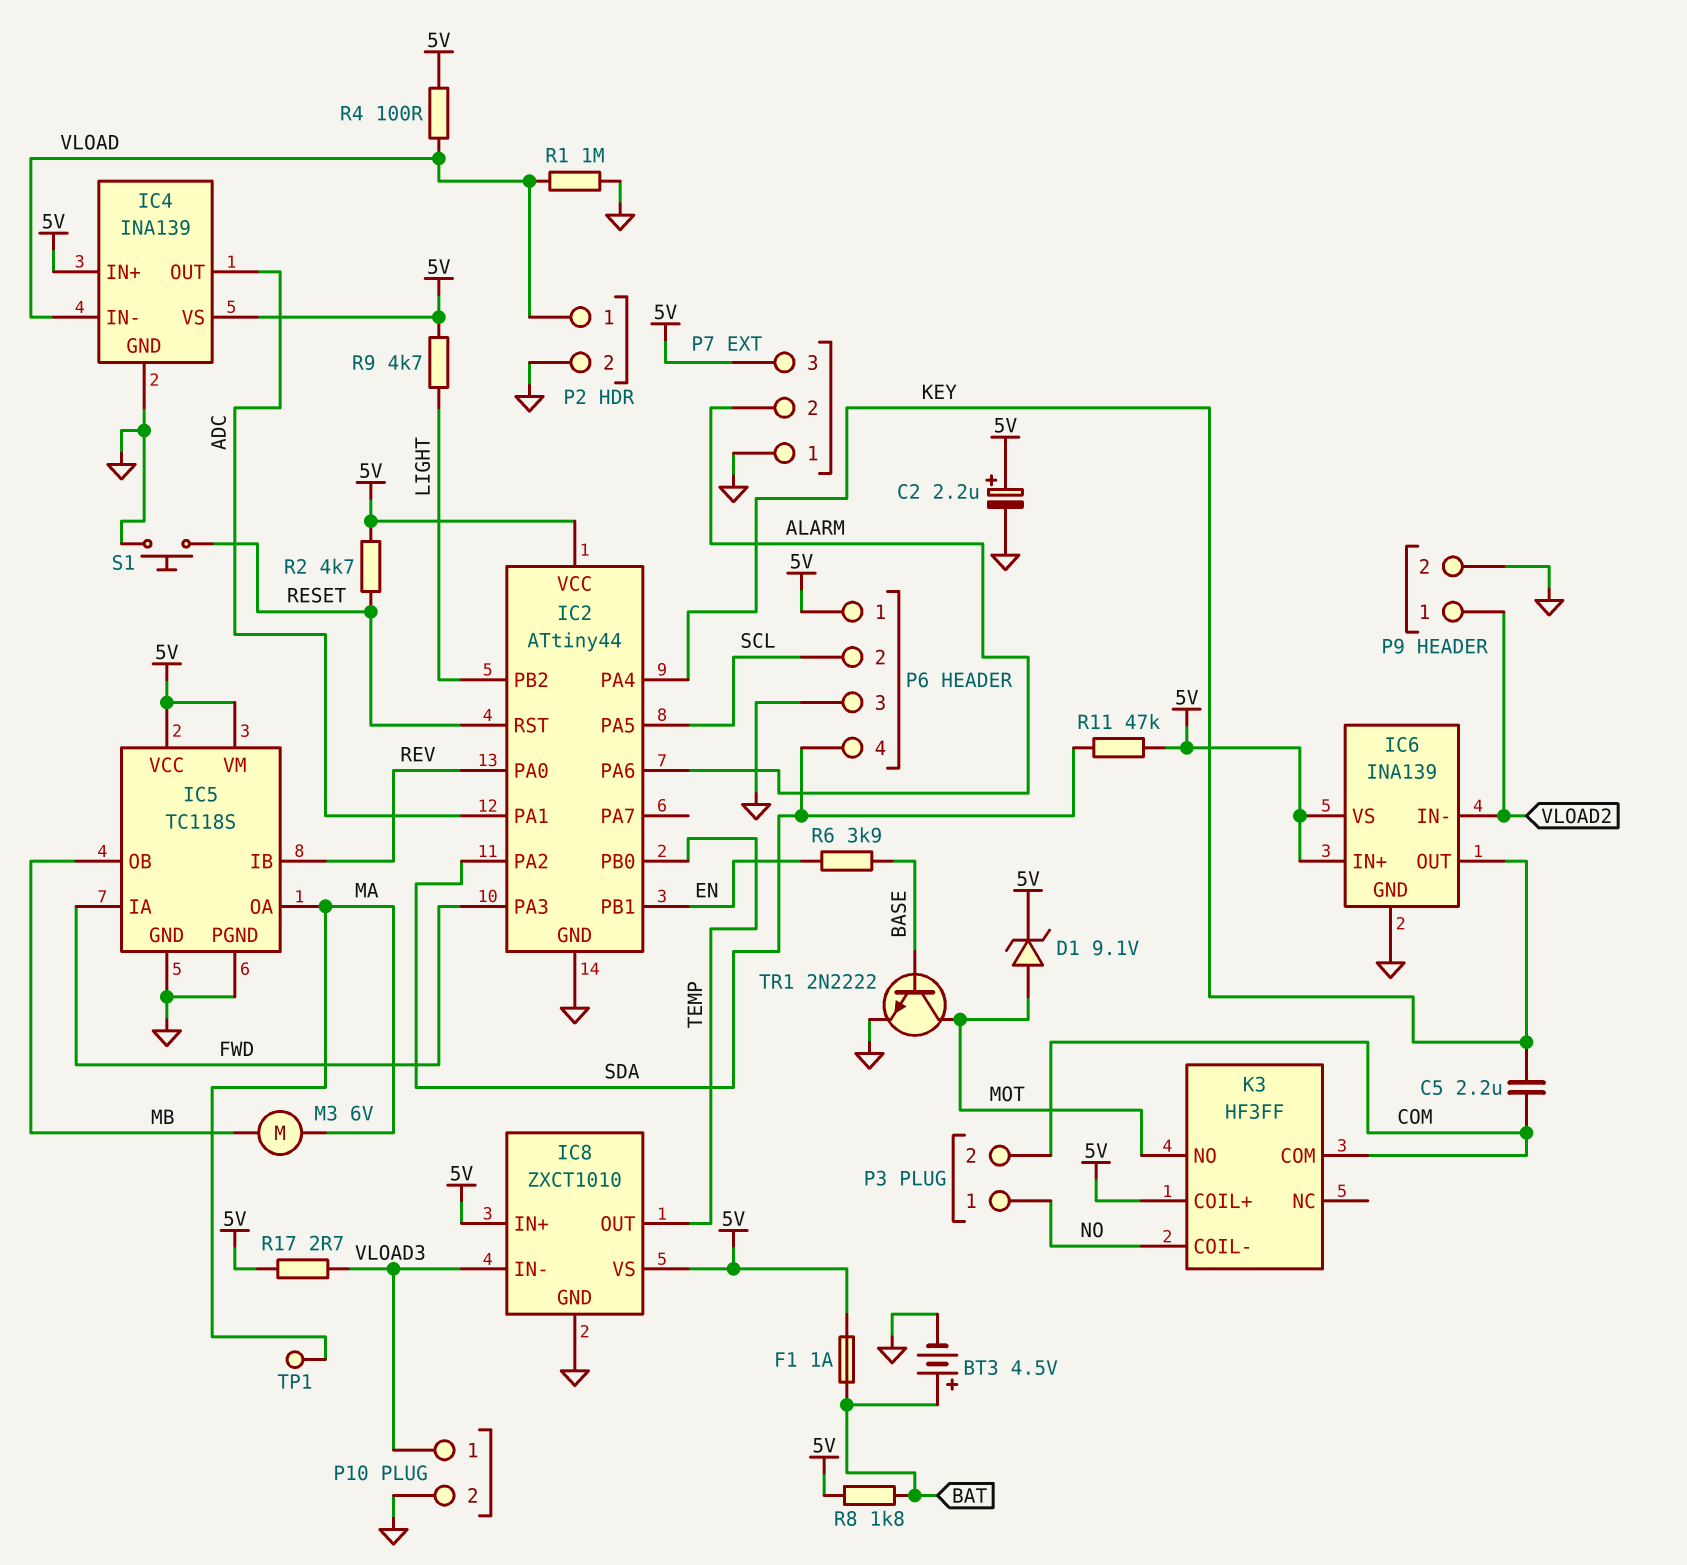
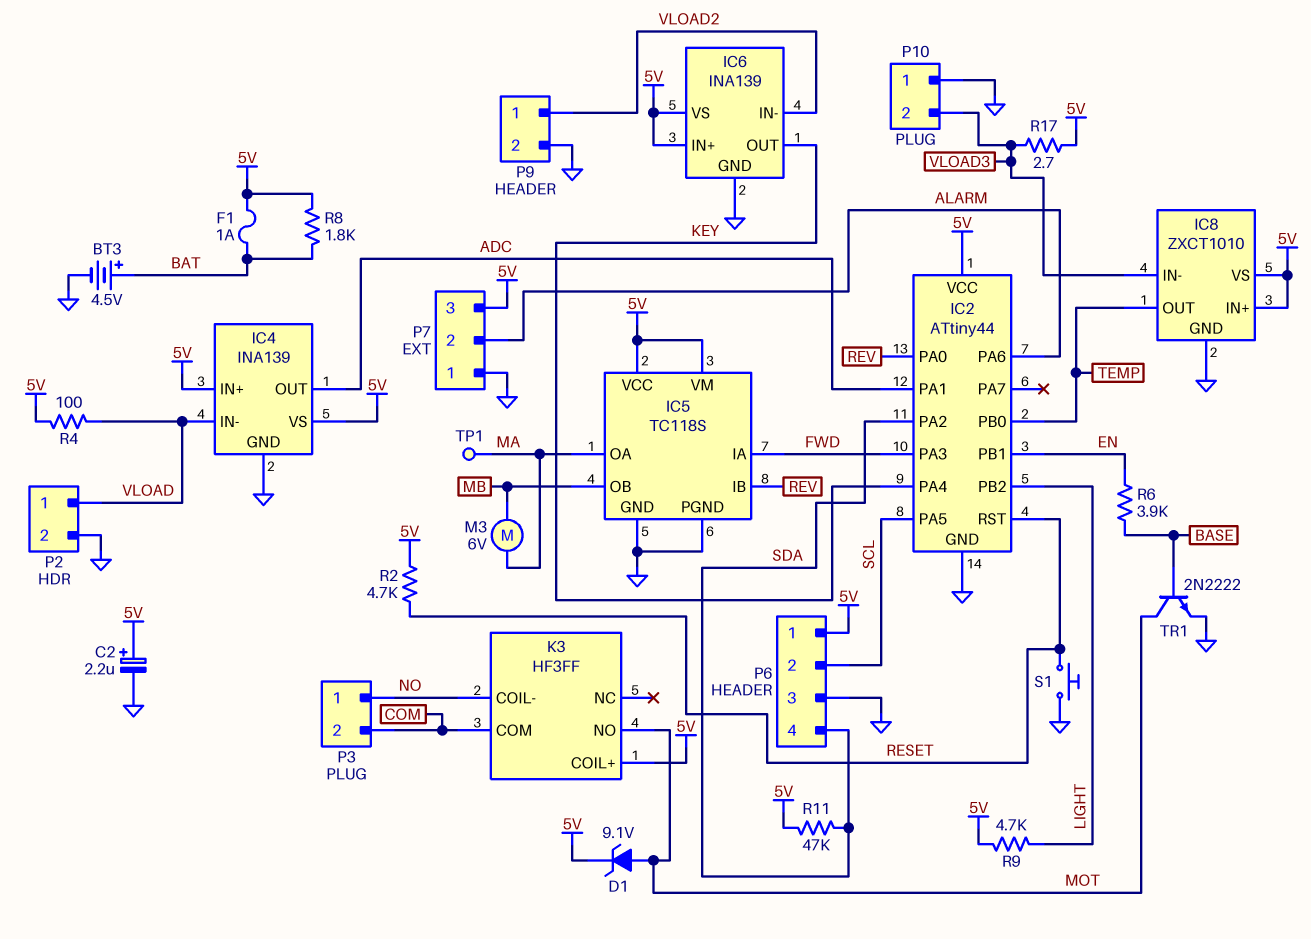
C5: 2.2uF (COM, KEY) -> none
P10 pin 1: VLOAD3 -> GND
P10 pin 2: GND -> VLOAD3
R1: 1M (GND, VLOAD) -> none

